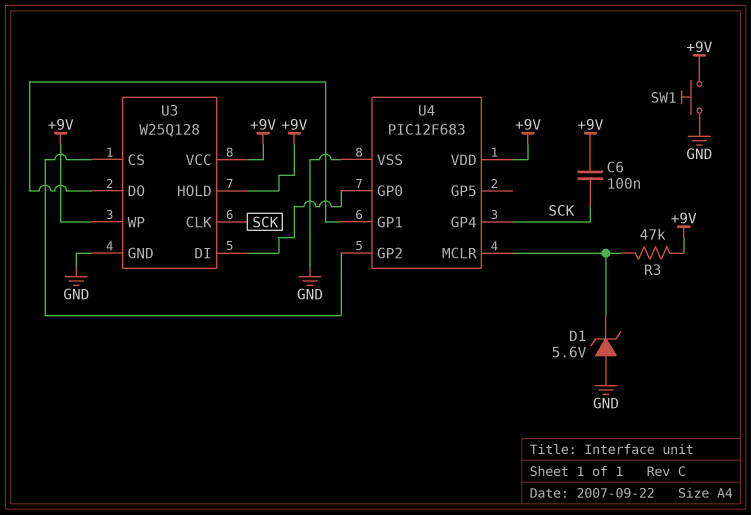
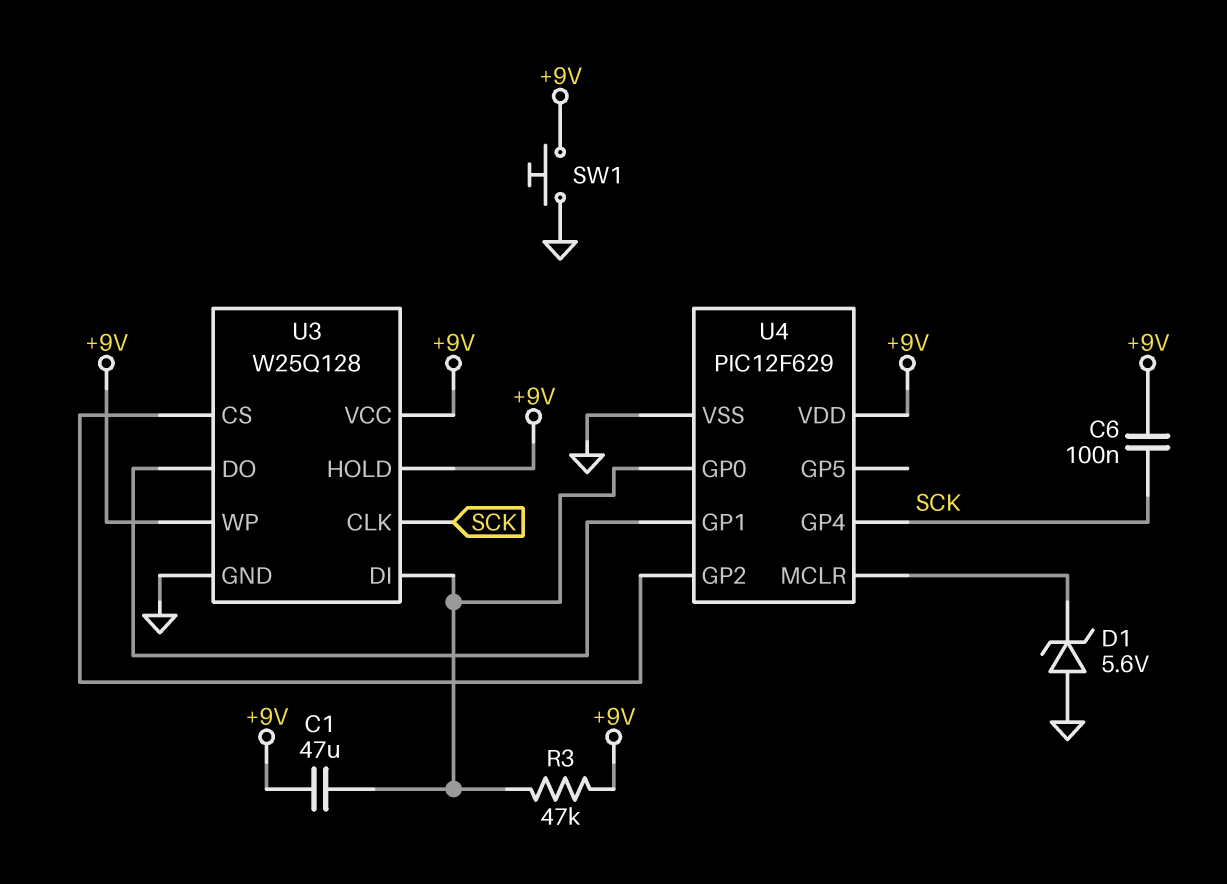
C1: none -> 47uF (+9V, U3/DI)
R3: 47k (+9V, U4/MCLR) -> 47k (+9V, U3/DI)
U4: PIC12F683 -> PIC12F629

